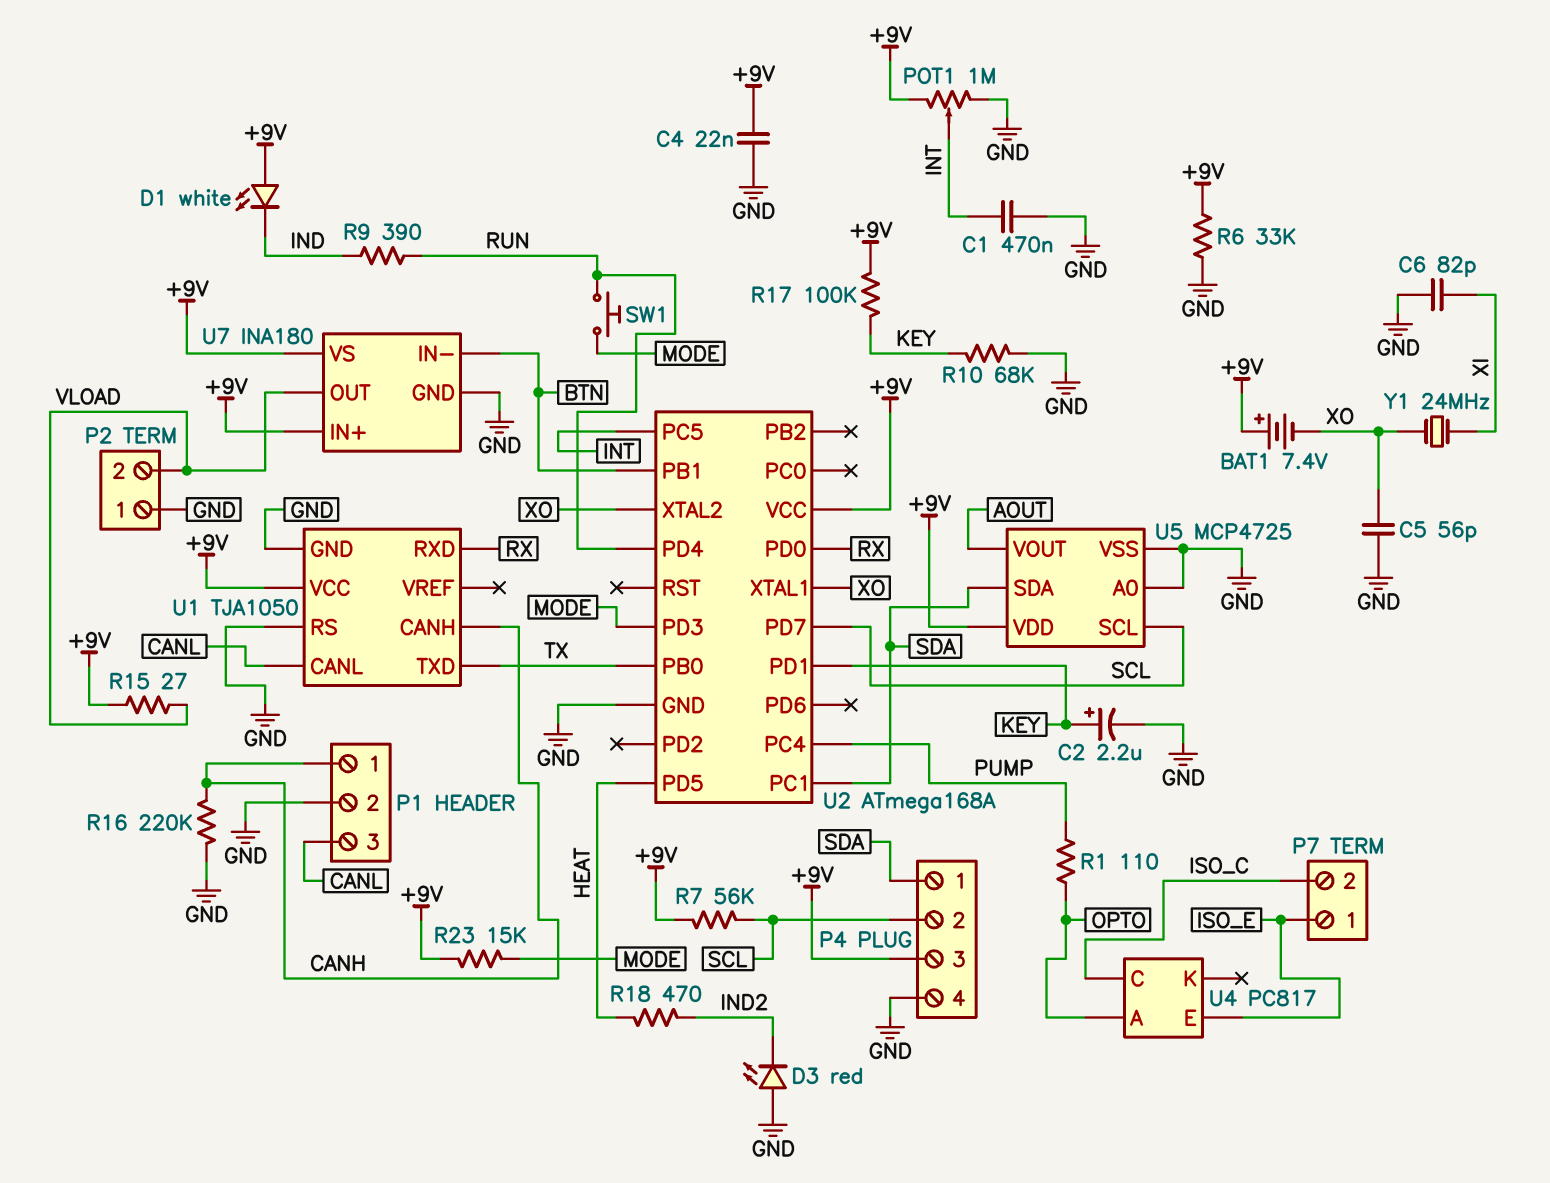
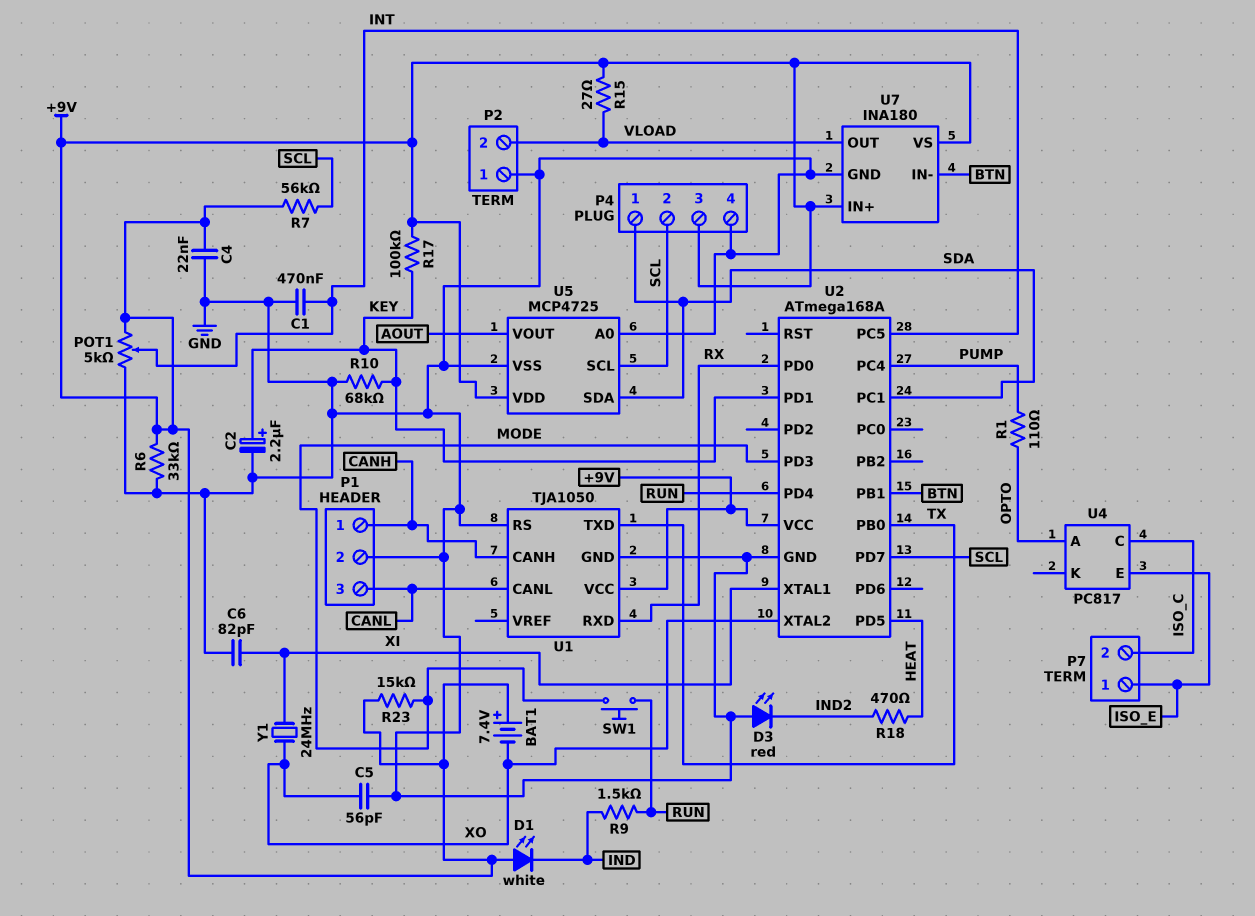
POT1: 1M (+9V, GND, wiper INT) -> 5k (+9V, GND, wiper INT)
R9: 390 (IND, RUN) -> 1.5k (IND, RUN)
R16: 220k (CANH, GND) -> none
U2 pin XTAL1: XO -> XI

